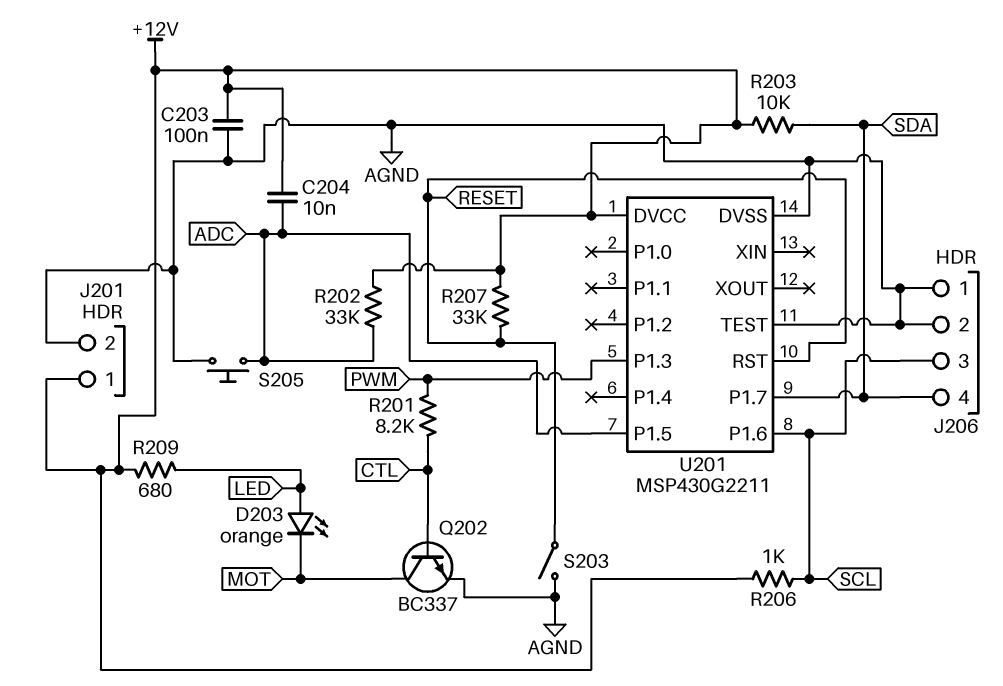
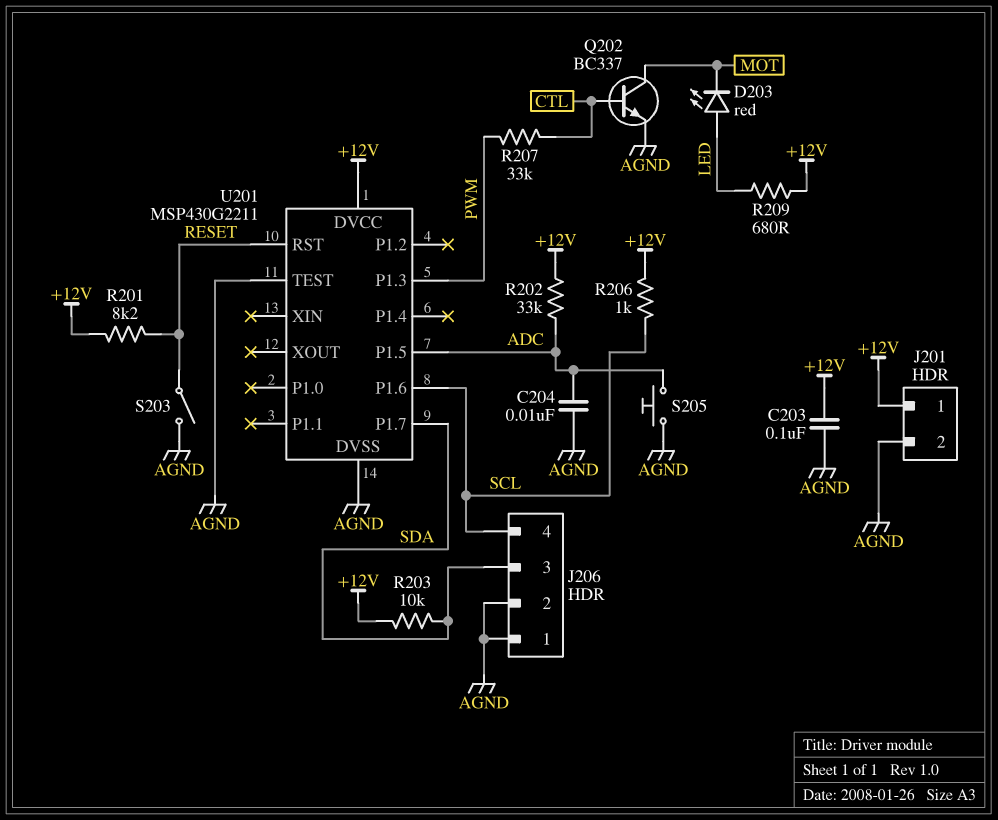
C204: 10nF (+12V, ADC) -> 10nF (ADC, AGND)
D203: LED orange (A LED, K MOT) -> LED red (A LED, K MOT)
J206 pin 3: SCL -> SDA
J206 pin 4: SDA -> SCL
R201: 8.2k (CTL, PWM) -> 8.2k (+12V, RESET)
R207: 33k (+12V, RESET) -> 33k (CTL, PWM)

